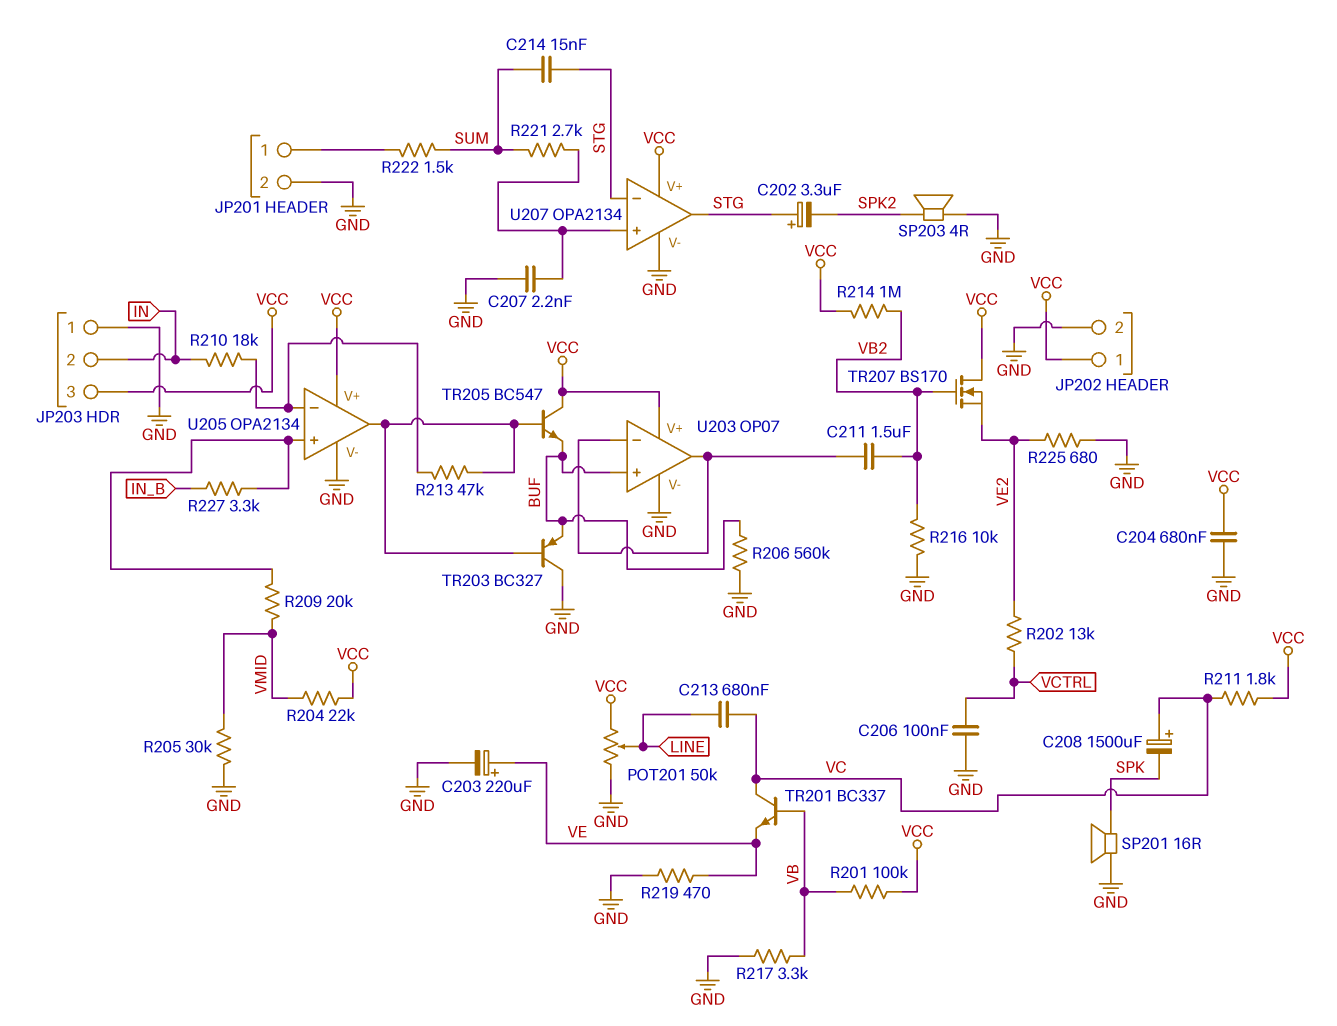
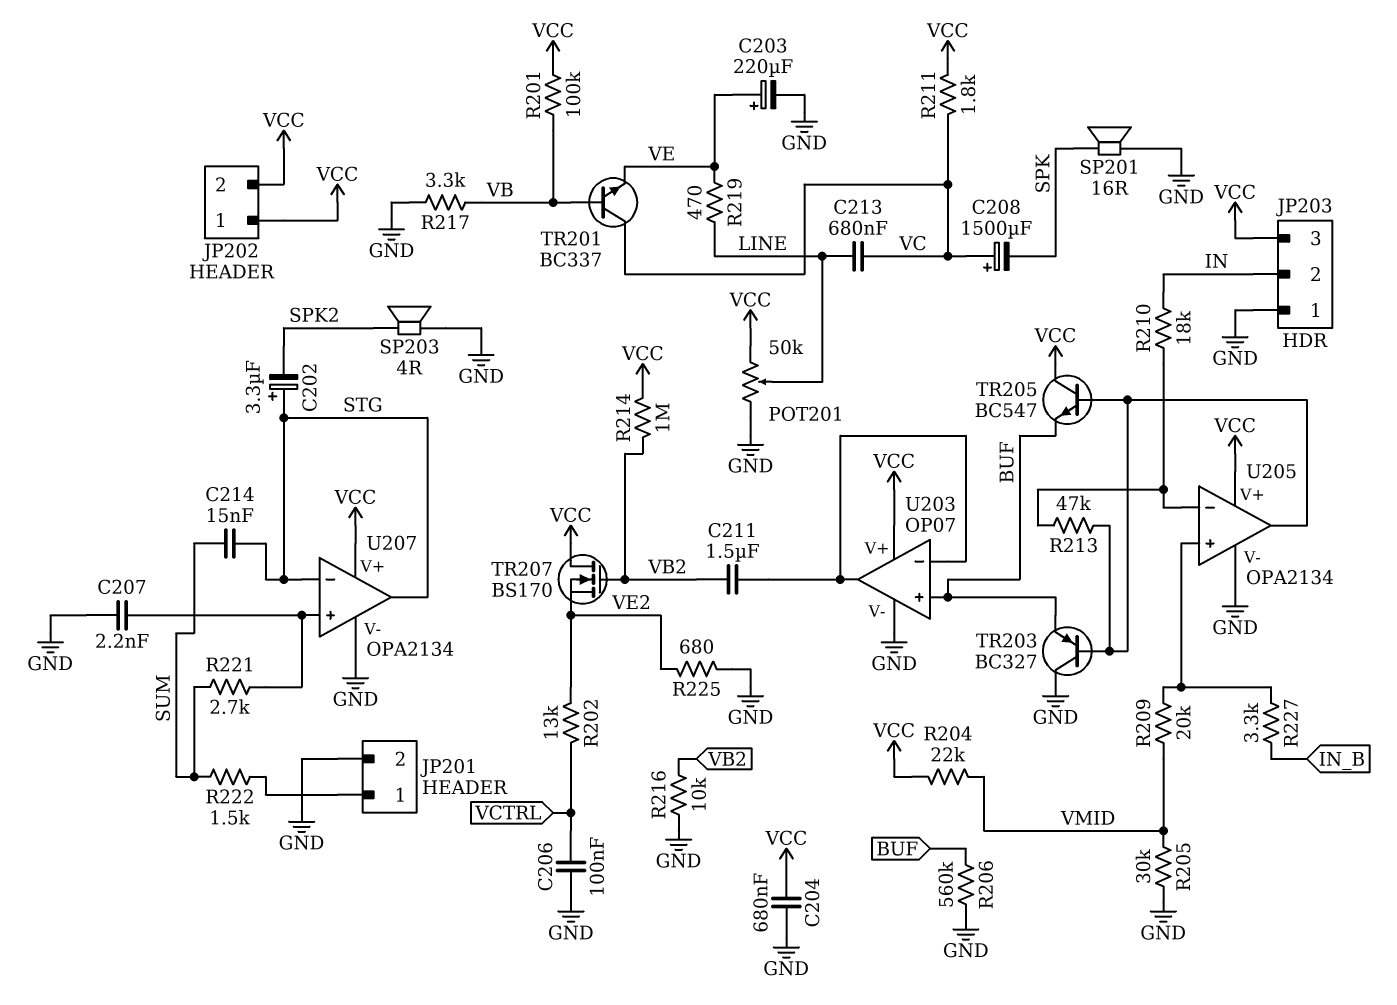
JP202 pin 2: GND -> VCC
R219: 470 (GND, VE) -> 470 (LINE, VE)

